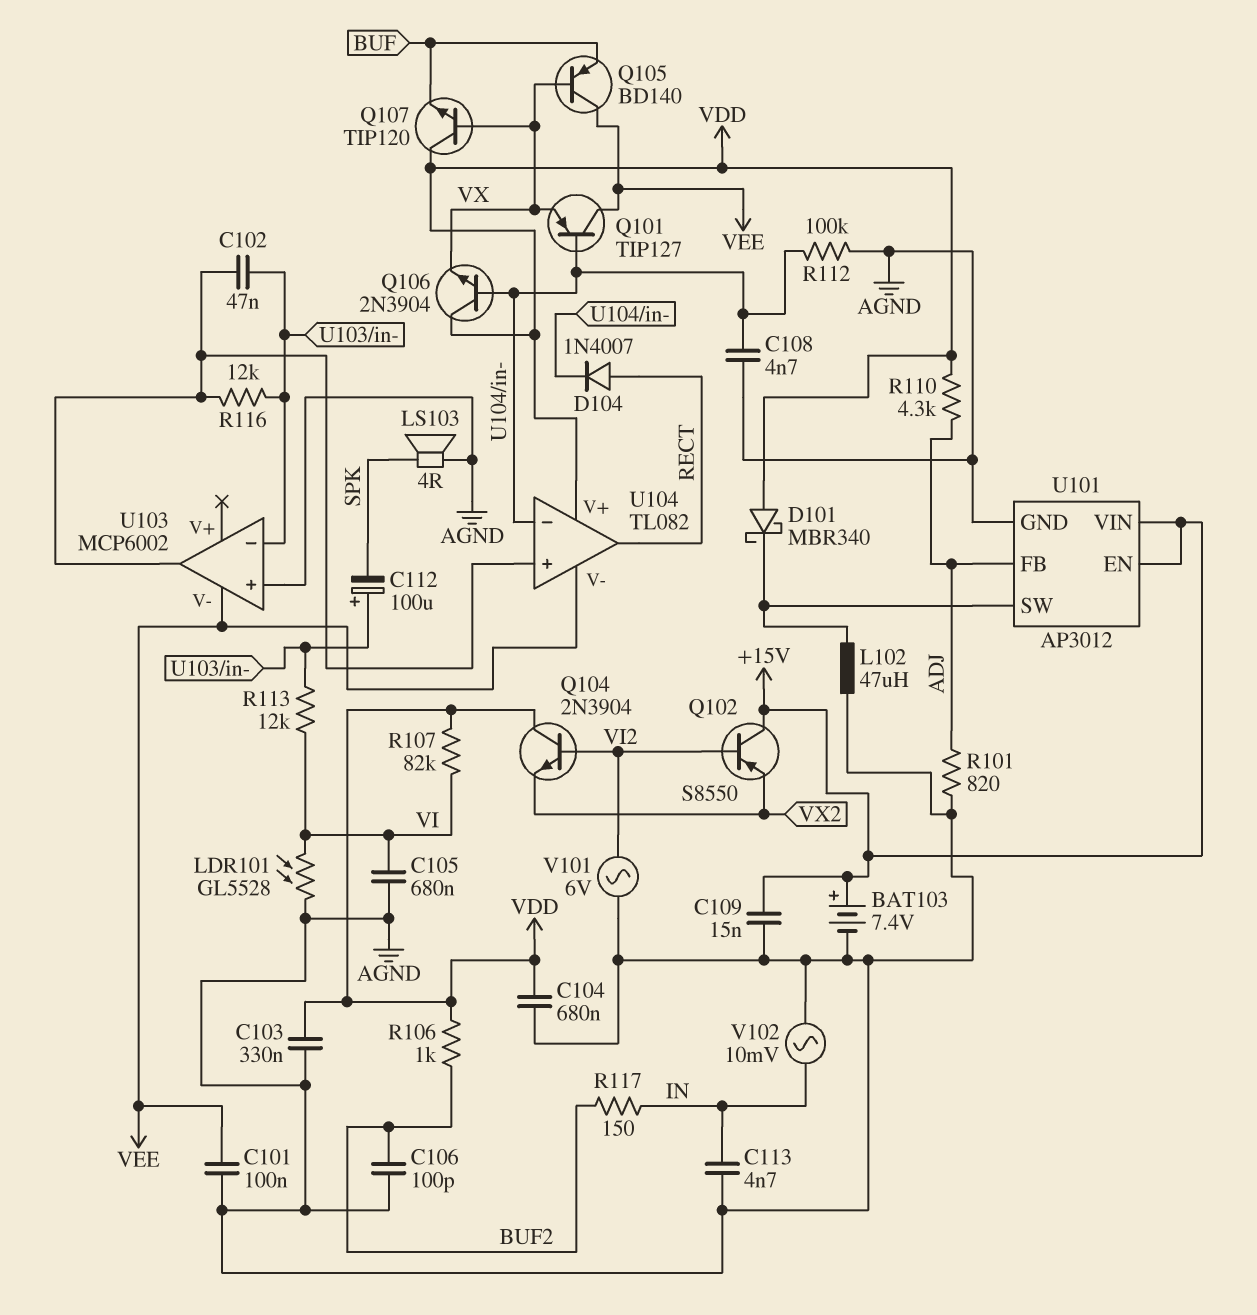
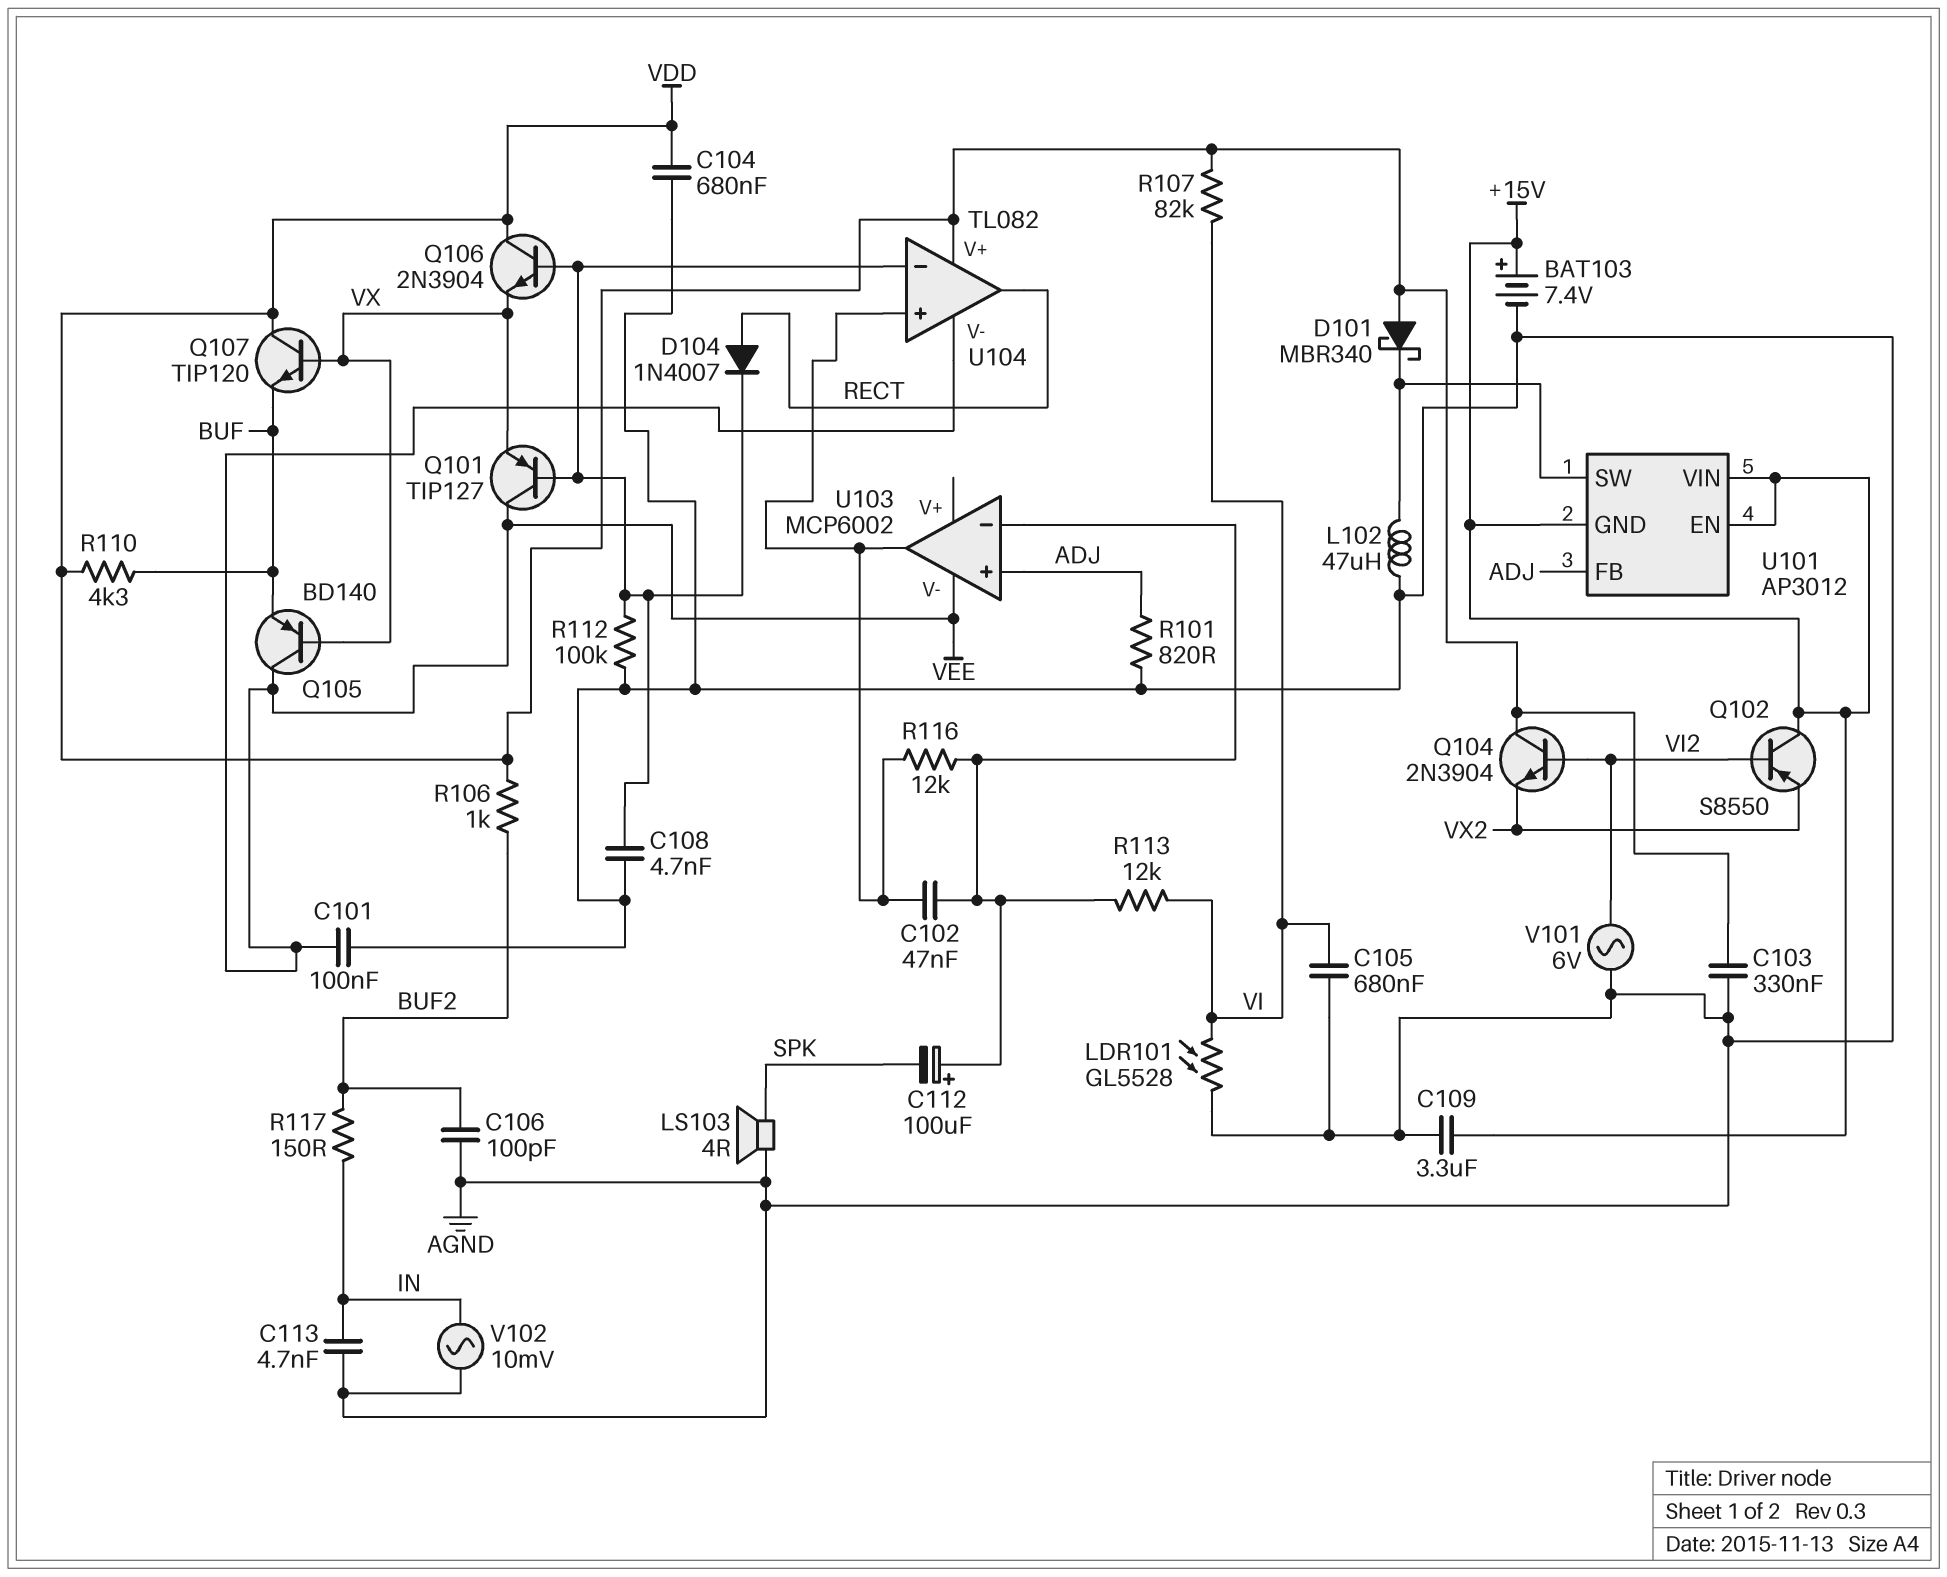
C109: 15nF (+15V, AGND) -> 3.3uF (+15V, AGND)
R110: 4.3k (ADJ, VDD) -> 4.3k (BUF, VDD)
U101 pin GND: AGND -> +15V
U103 pin in+: AGND -> ADJ

